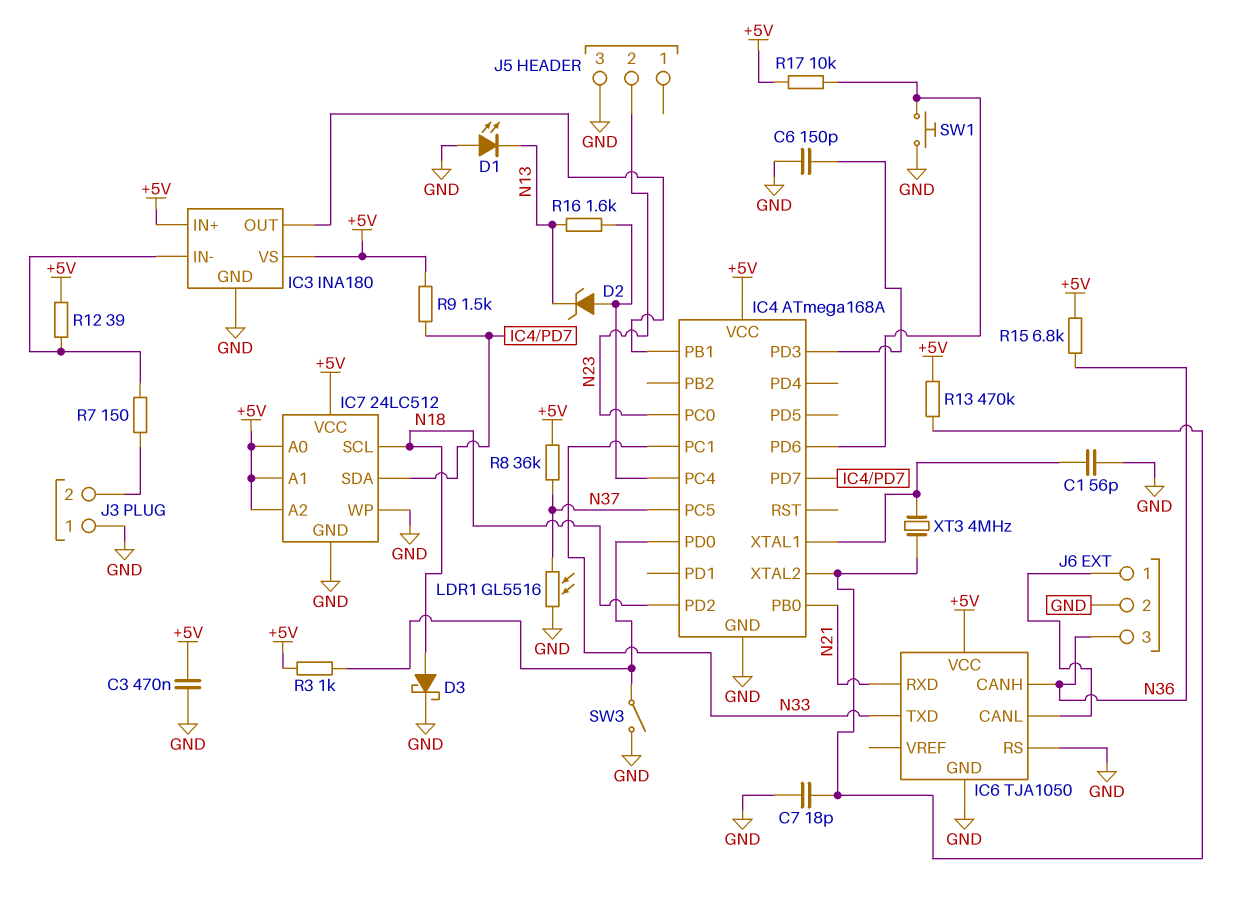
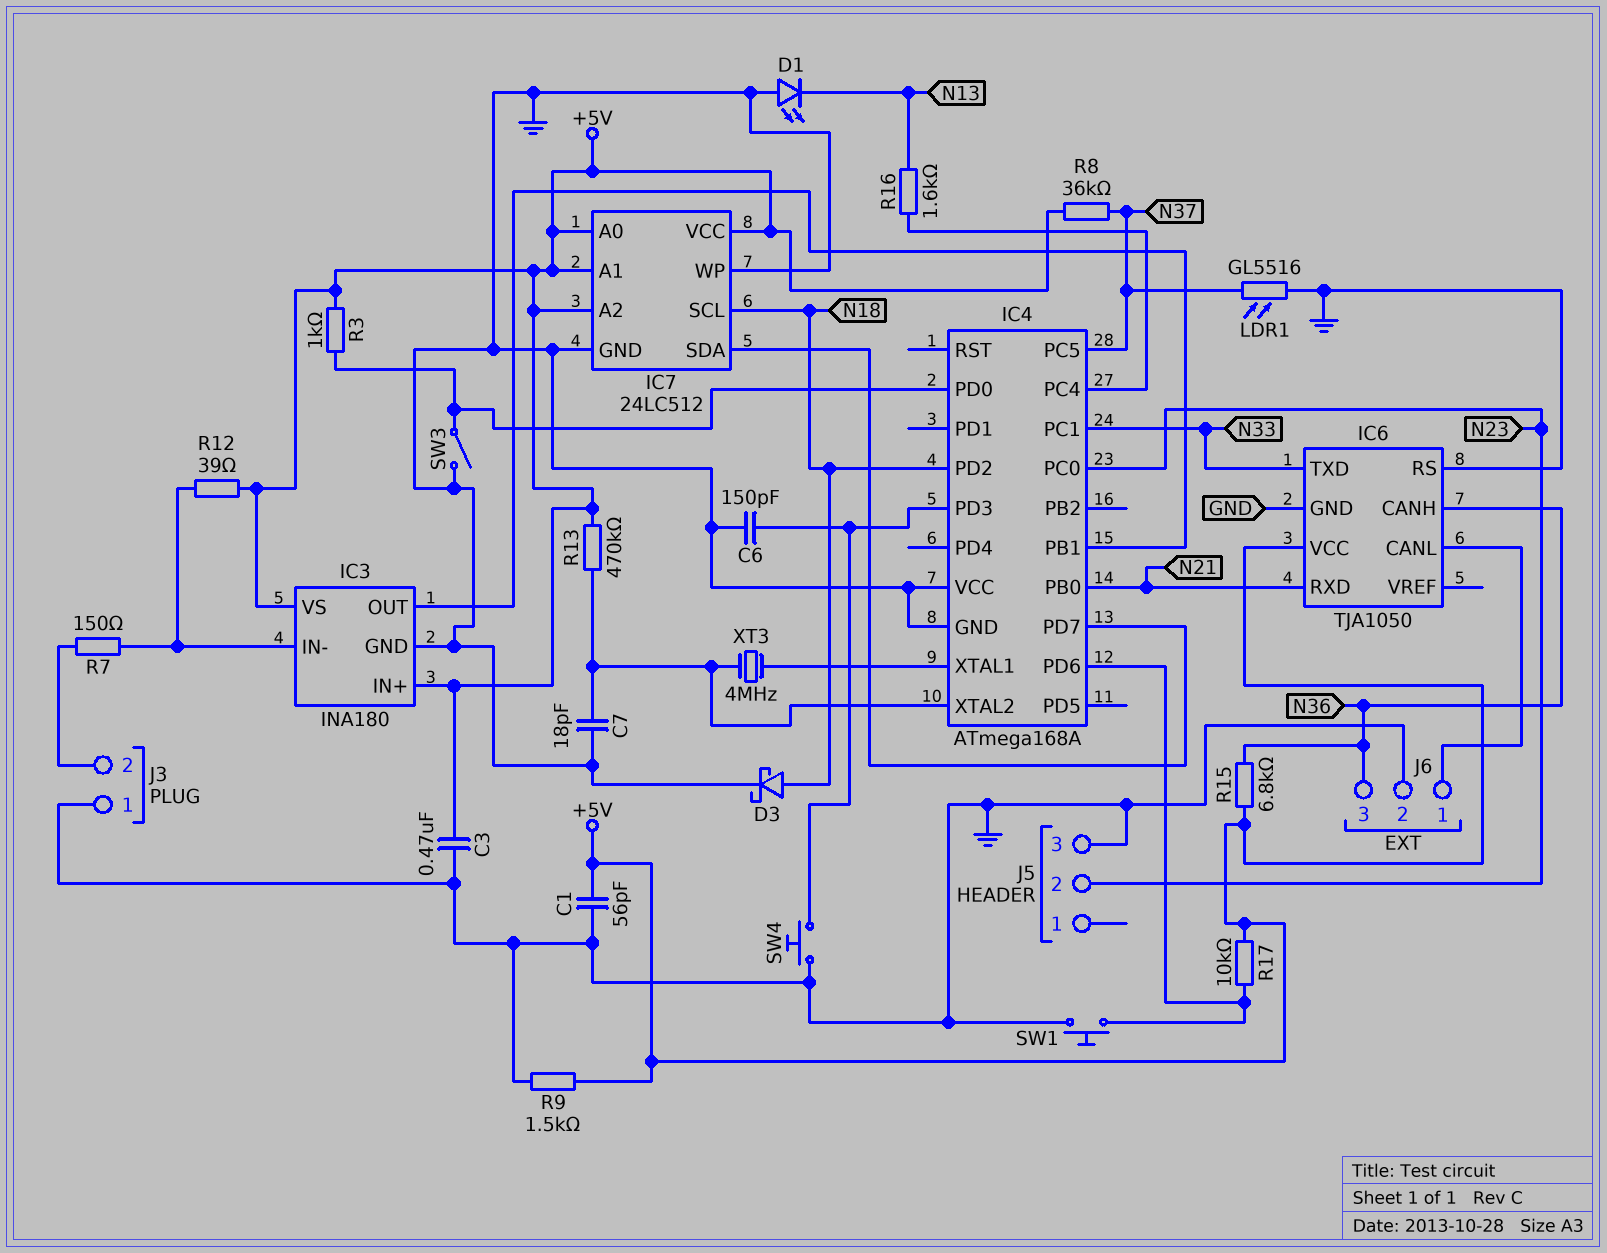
C1: 56pF (GND, IC4/XTAL1) -> 56pF (+5V, GND)
D2: zener (A IC4/PC4, K N13) -> none
IC4 pin VCC: +5V -> GND
R9: 1.5k (+5V, IC4/PD7) -> 1.5k (+5V, GND)
SW4: none -> button (GND, IC4/PD3)

